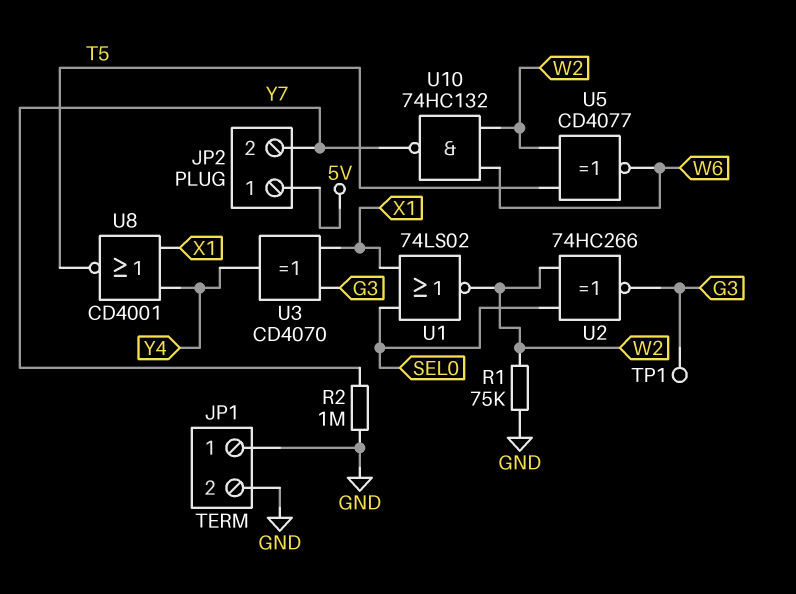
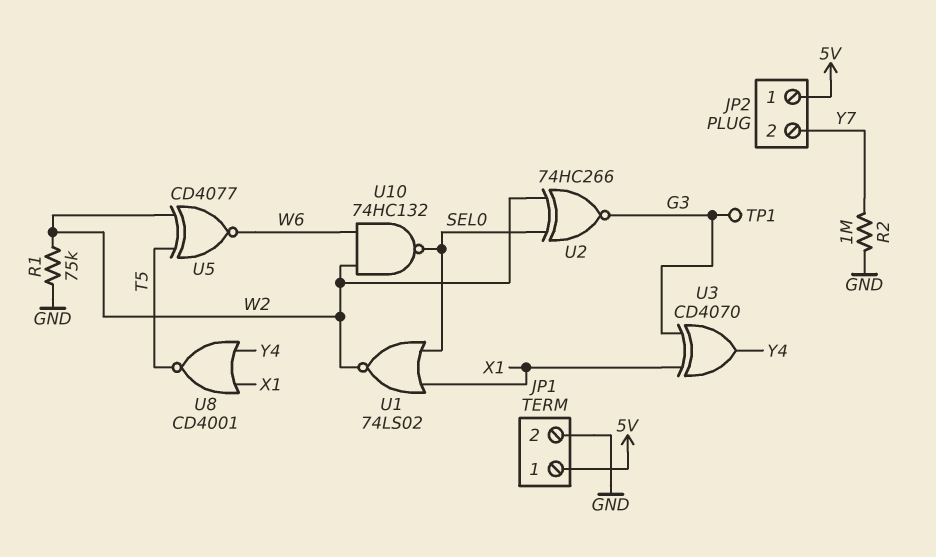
JP1 pin 1: GND -> 5V
U10: NAND 74HC132 (in W2, in W6, out Y7) -> NAND 74HC132 (in W2, in W6, out SEL0)

